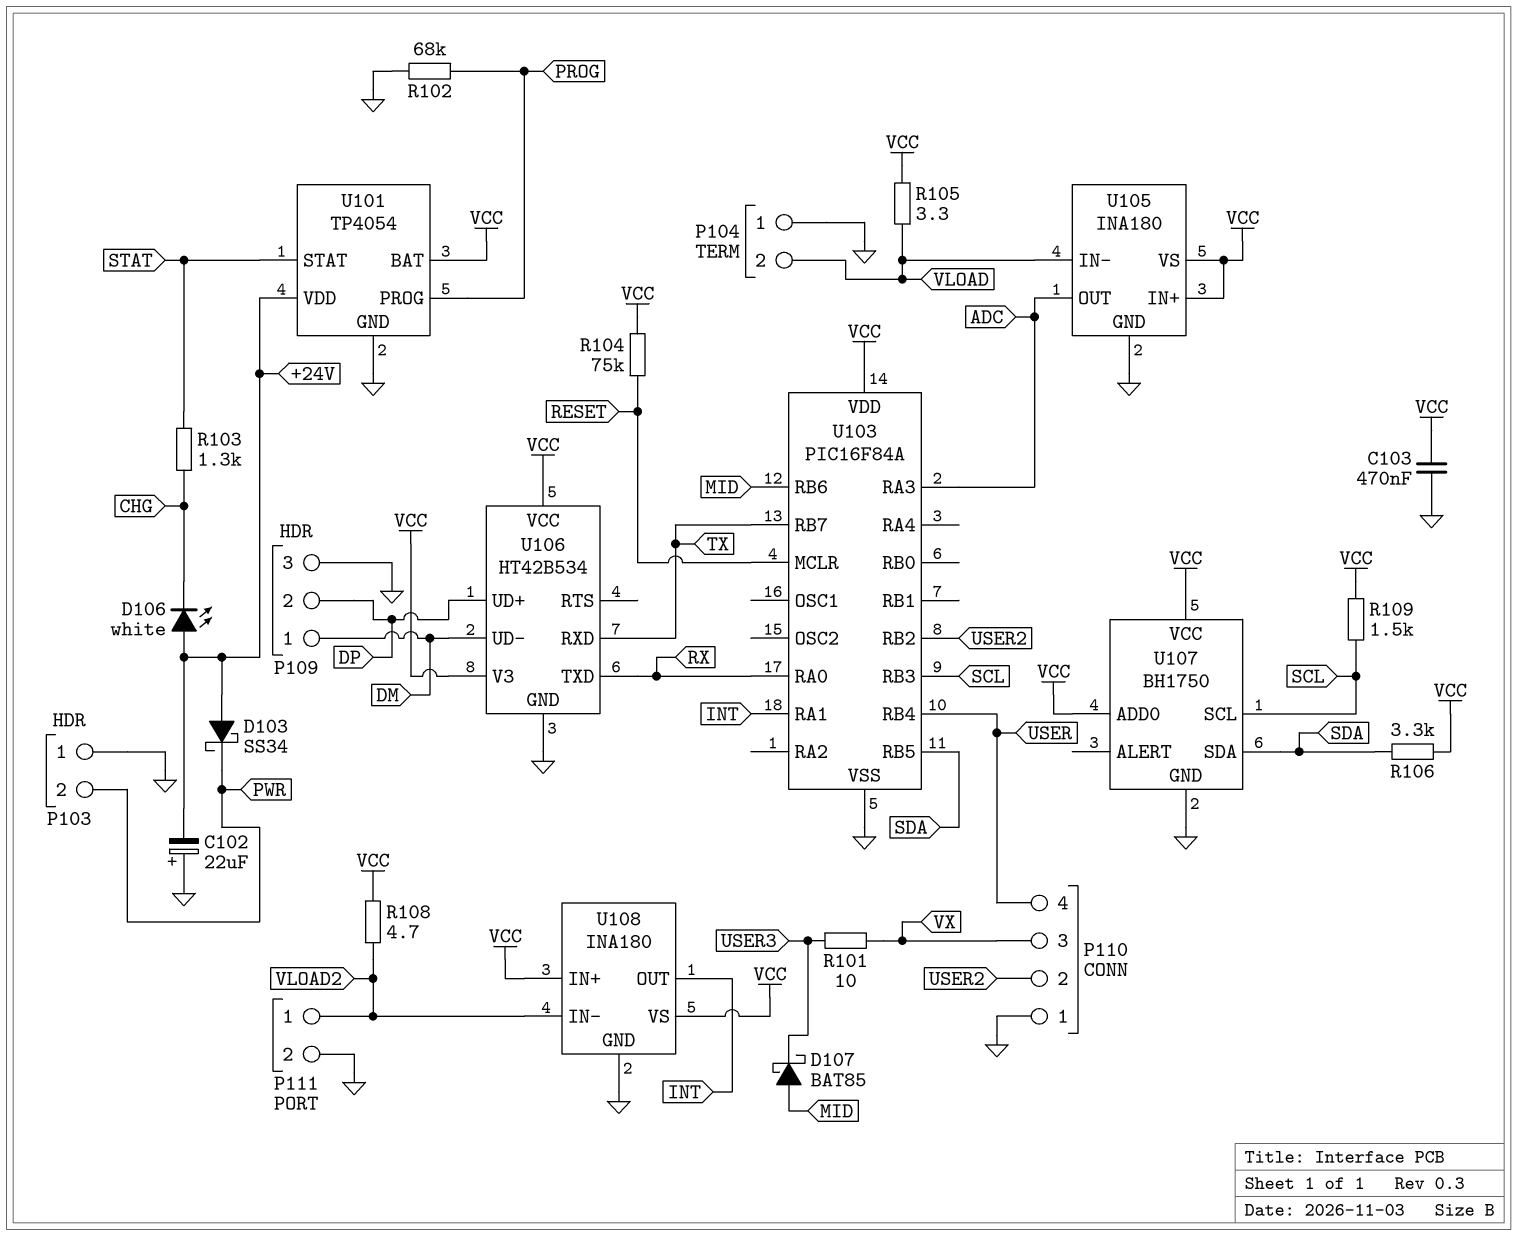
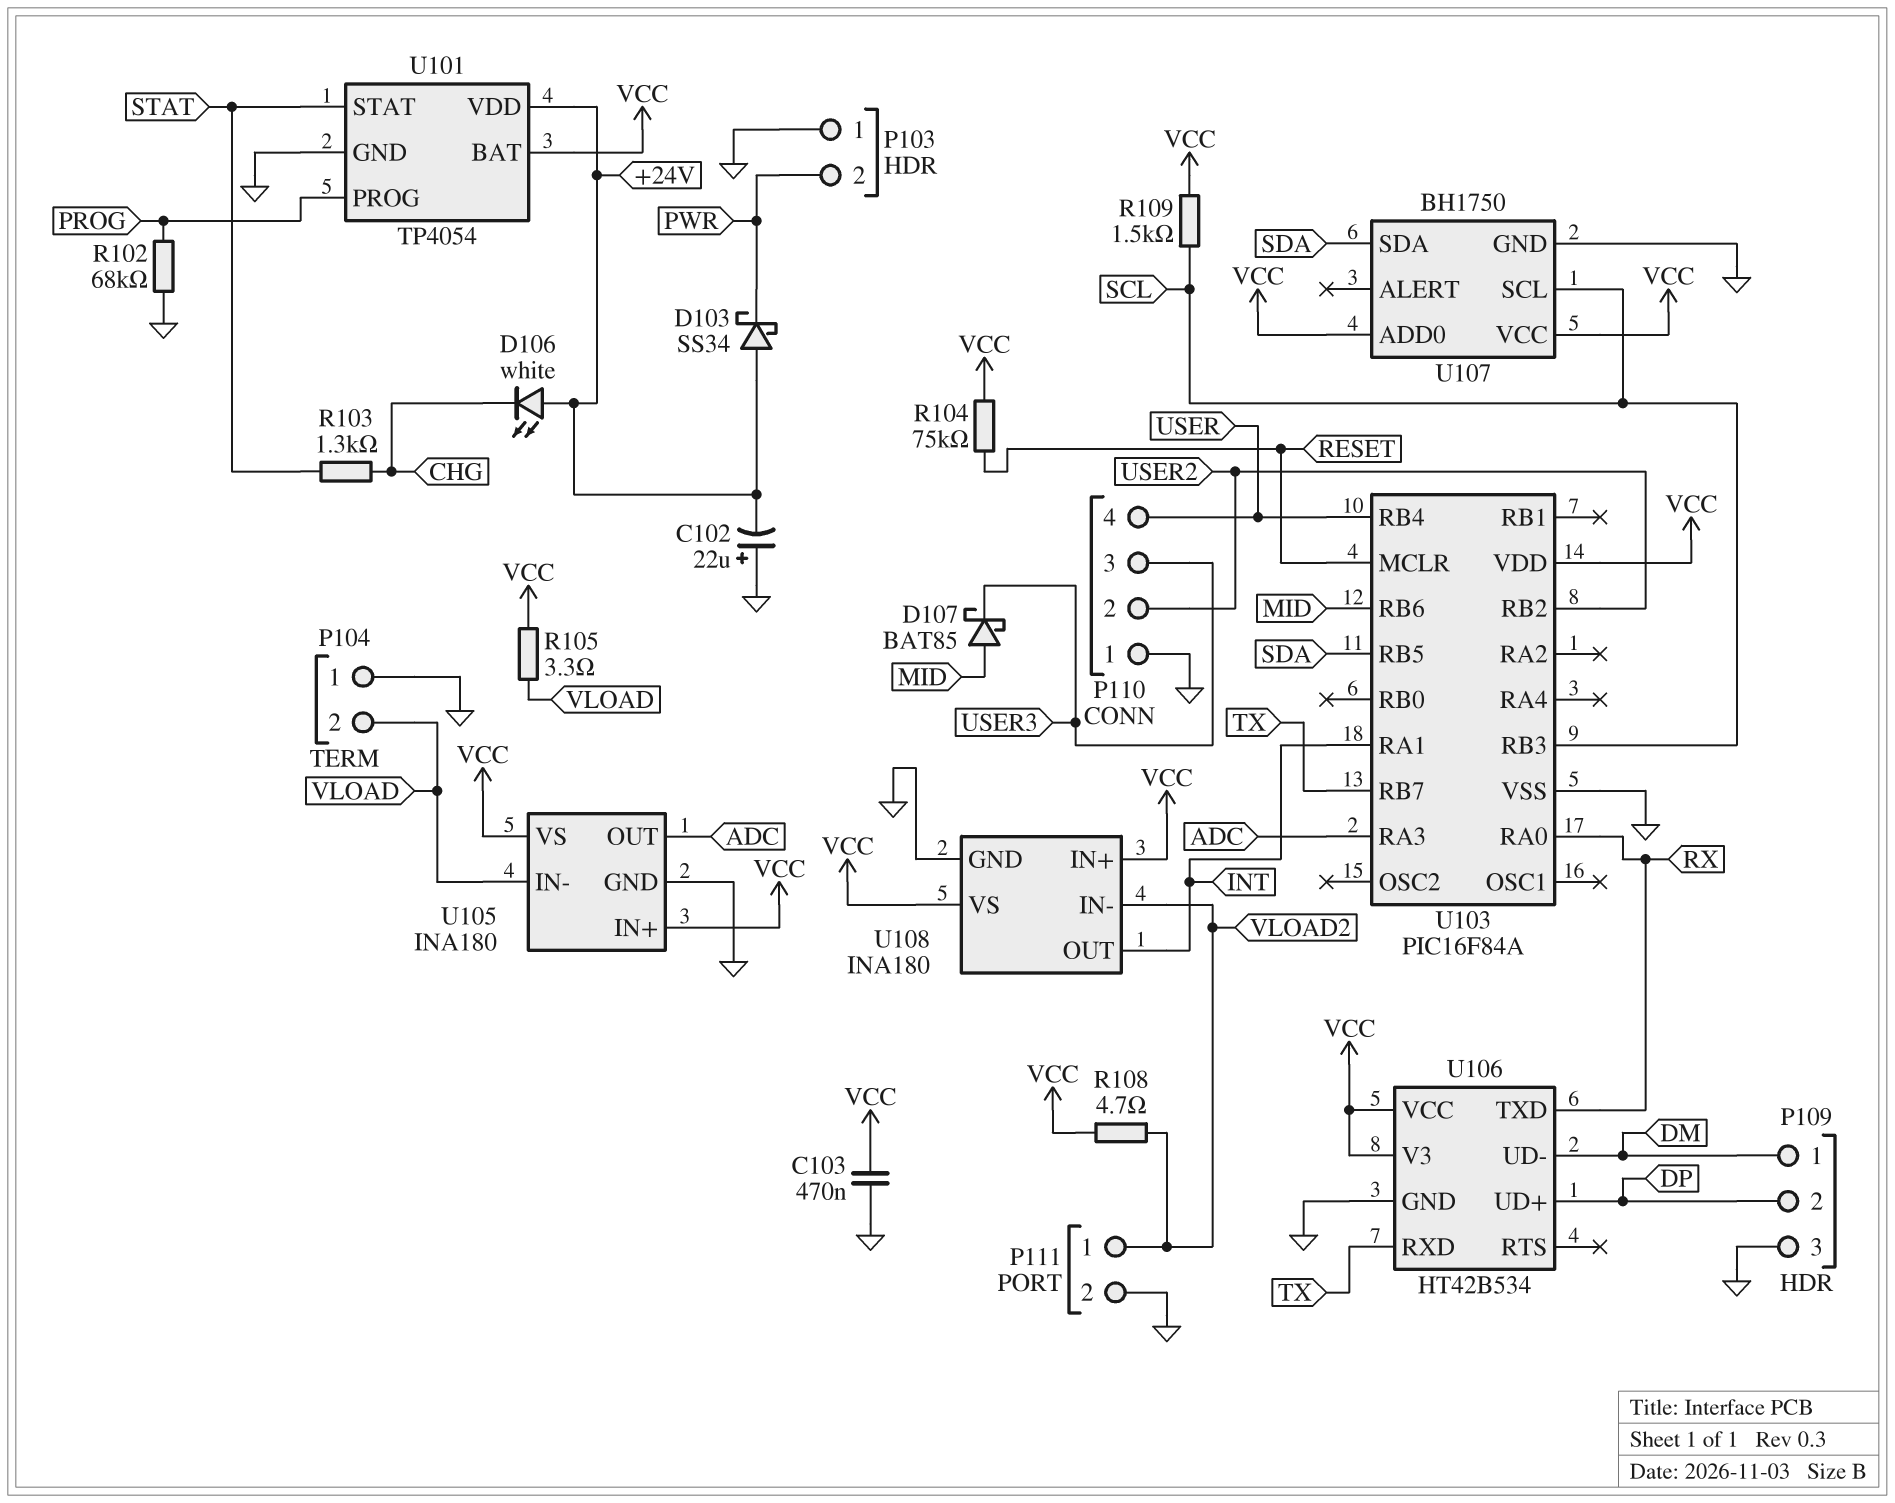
P110 pin 3: VX -> USER3
R101: 10 (USER3, VX) -> none
R106: 3.3k (SDA, VCC) -> none

